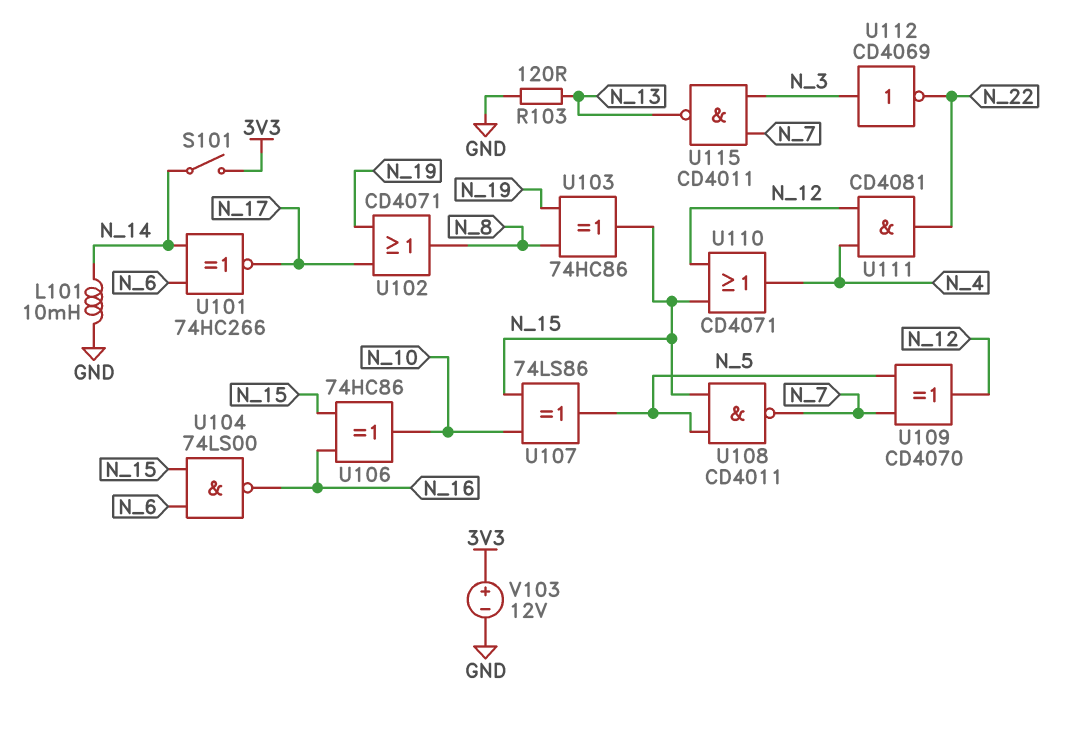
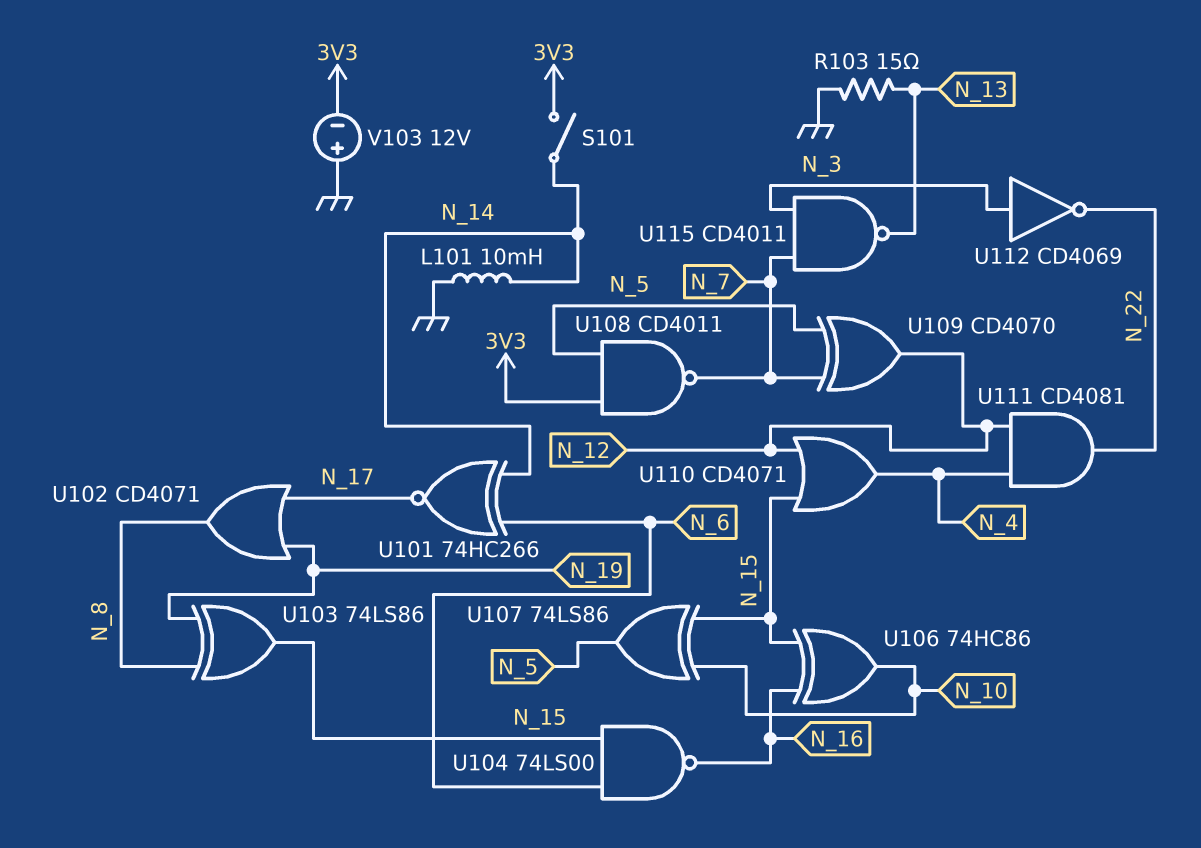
R103: 120 (GND, N_13) -> 15 (GND, N_13)
U103: XOR 74HC86 (in N_8, in N_19, out N_15) -> XOR 74LS86 (in N_8, in N_19, out N_15)
U108: NAND CD4011 (in N_5, in N_15, out N_7) -> NAND CD4011 (in 3V3, in N_5, out N_7)
V103: 12V (plus 3V3, minus GND) -> 12V (plus GND, minus 3V3)

